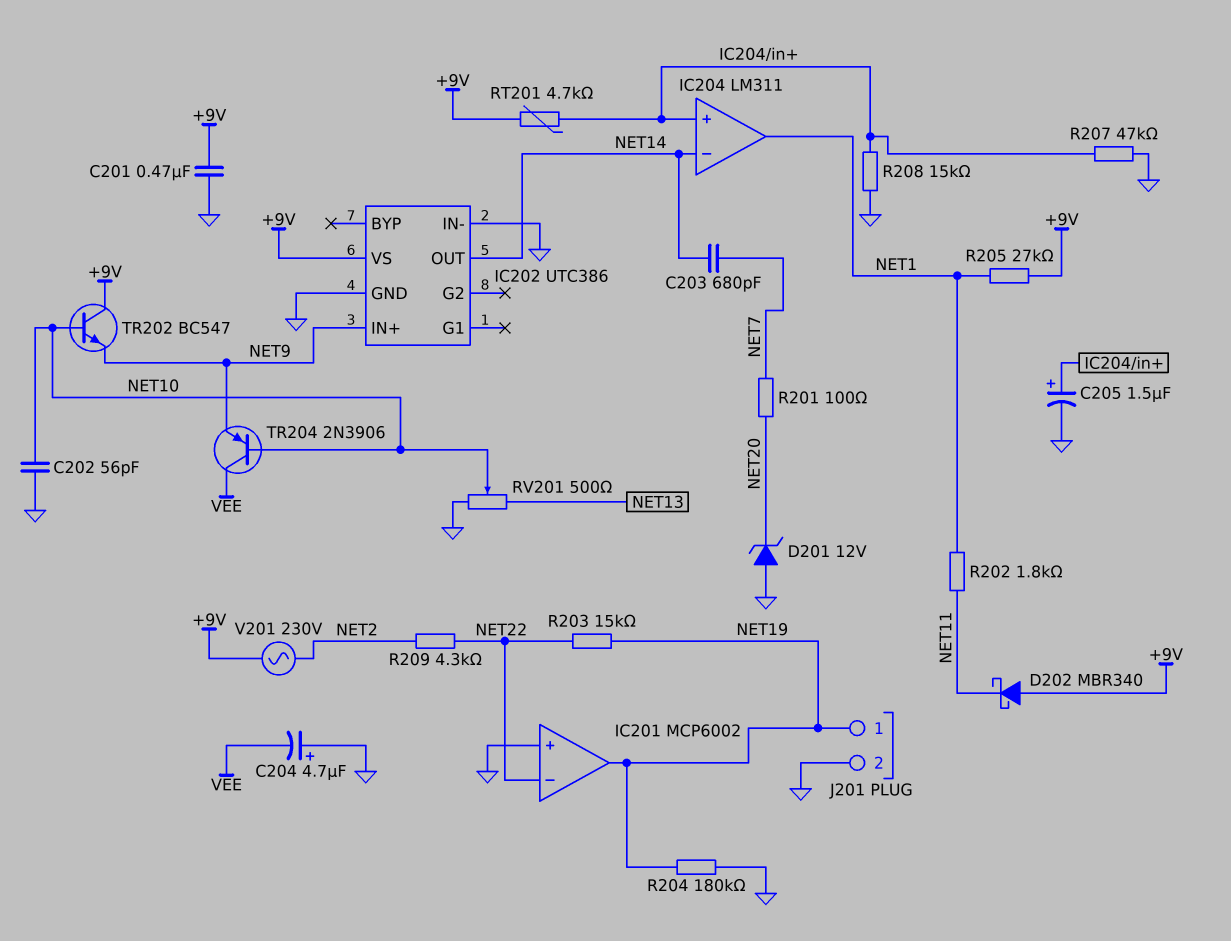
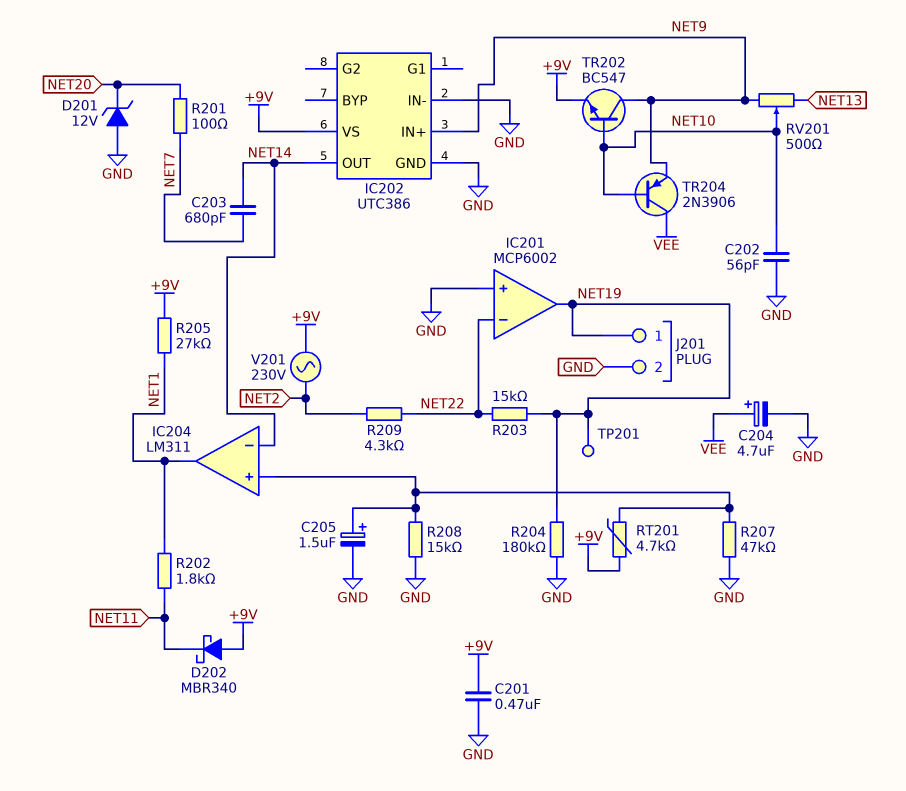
C204: 4.7uF (plus GND, minus VEE) -> 4.7uF (plus VEE, minus GND)
RV201: 500 (GND, NET13, wiper NET10) -> 500 (NET9, NET13, wiper NET10)
TP201: none -> test point (NET19)
TR202: NPN BC547 (B NET10, C +9V, E NET9) -> NPN BC547 (B NET10, C NET9, E +9V)

